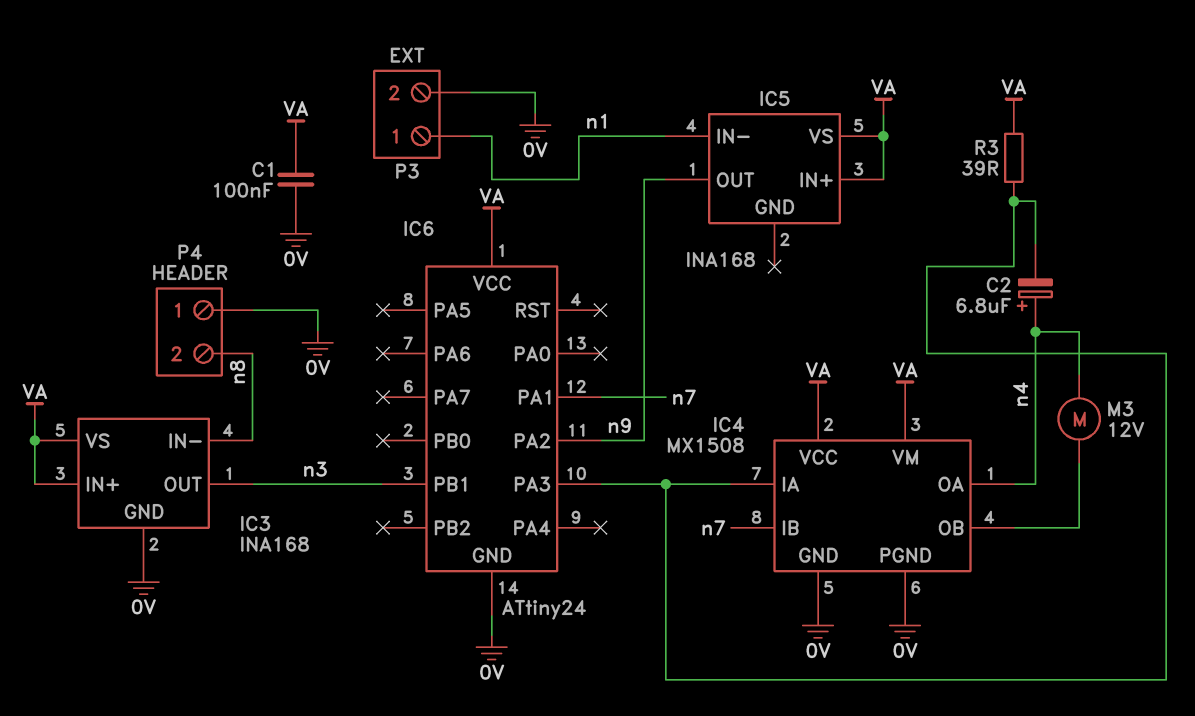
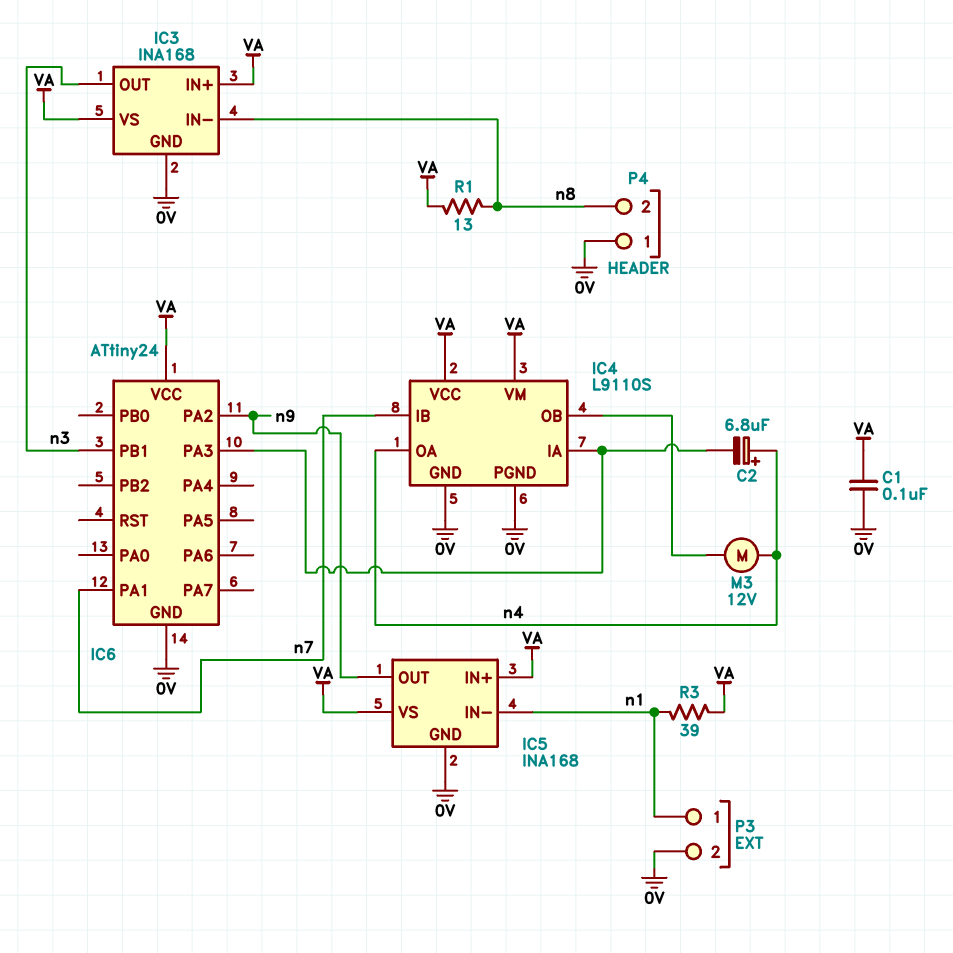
IC4: MX1508 -> L9110S
IC5 pin GND: none -> 0V
R1: none -> 13 (VA, n8)
R3: 39 (IC4/IA, VA) -> 39 (VA, n1)

